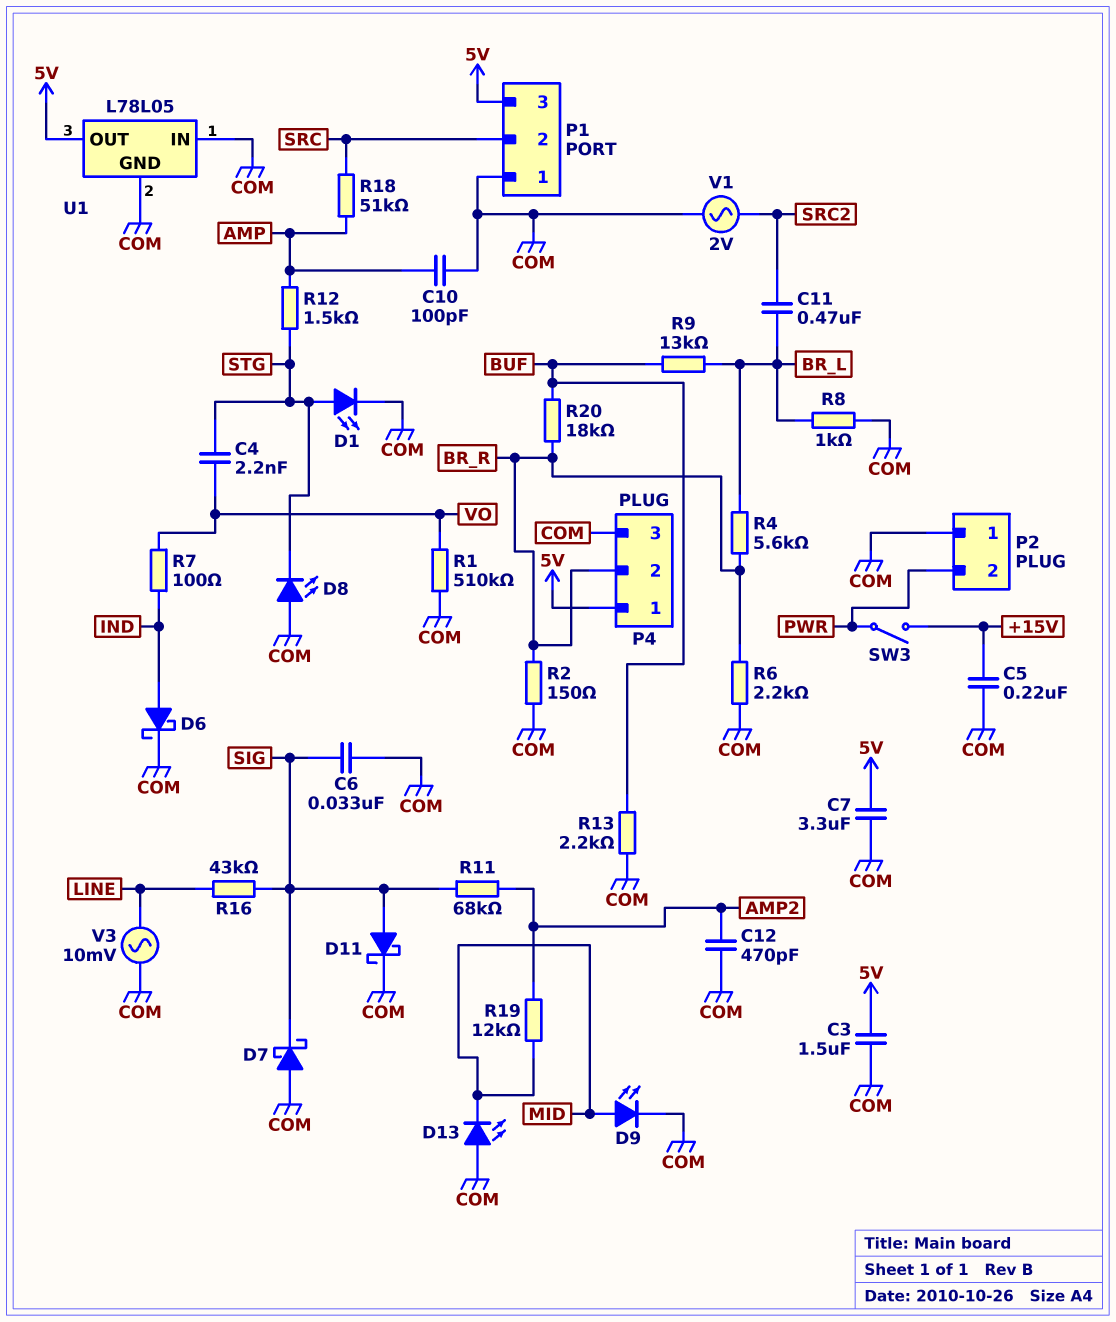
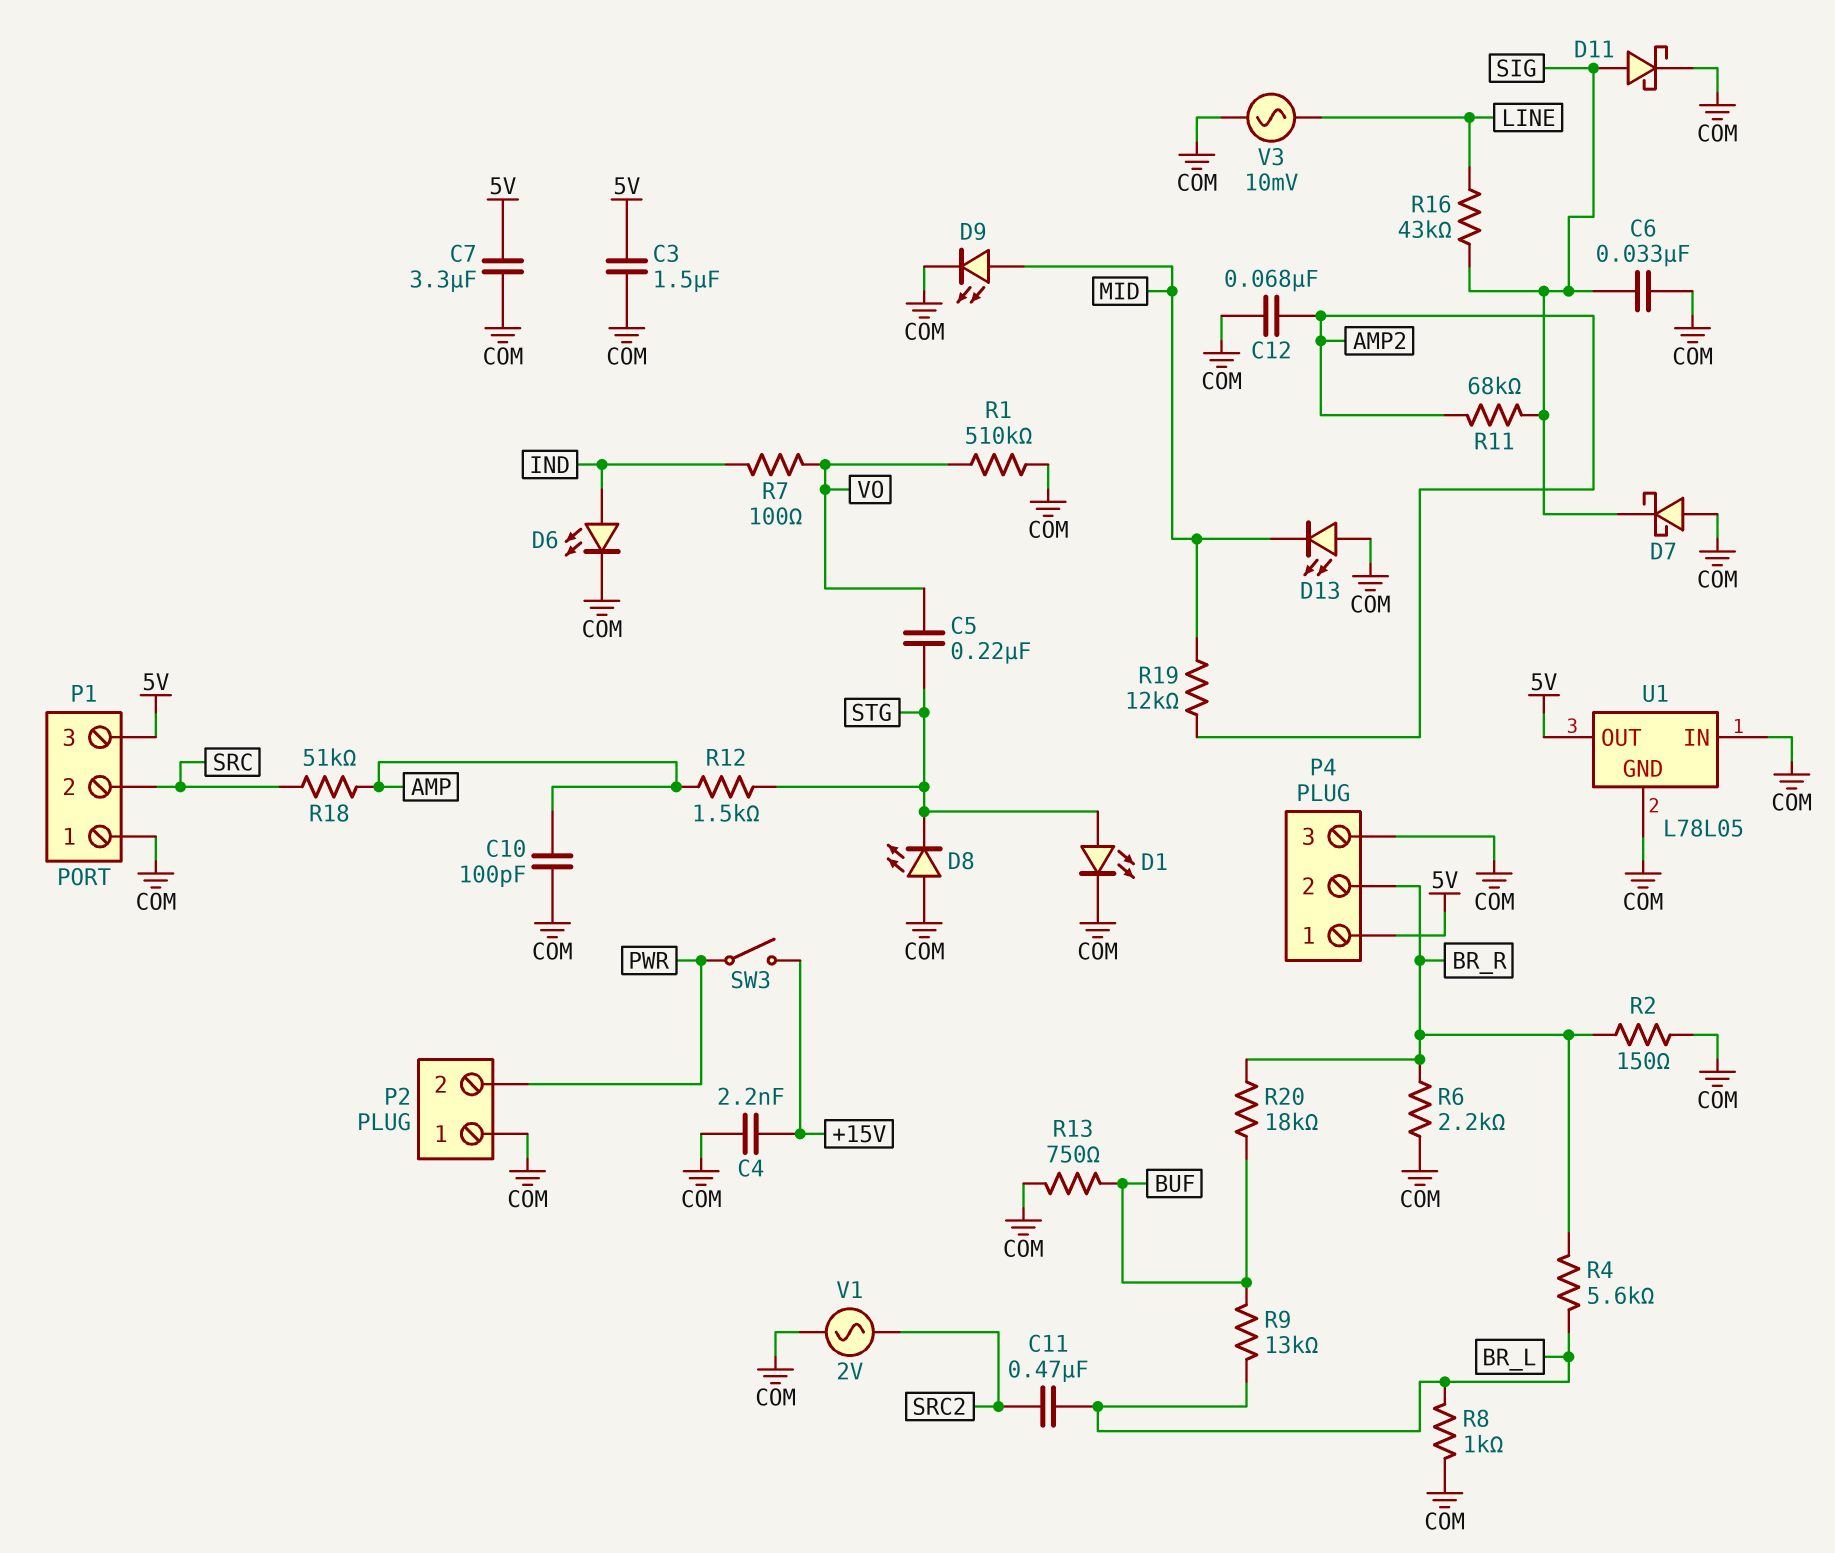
C4: 2.2nF (STG, VO) -> 2.2nF (+15V, COM)
C5: 220nF (+15V, COM) -> 220nF (STG, VO)
C12: 470pF (AMP2, COM) -> 68nF (AMP2, COM)
D6: schottky (A IND, K COM) -> LED (A IND, K COM)
R13: 2.2k (BUF, COM) -> 750 (BUF, COM)

